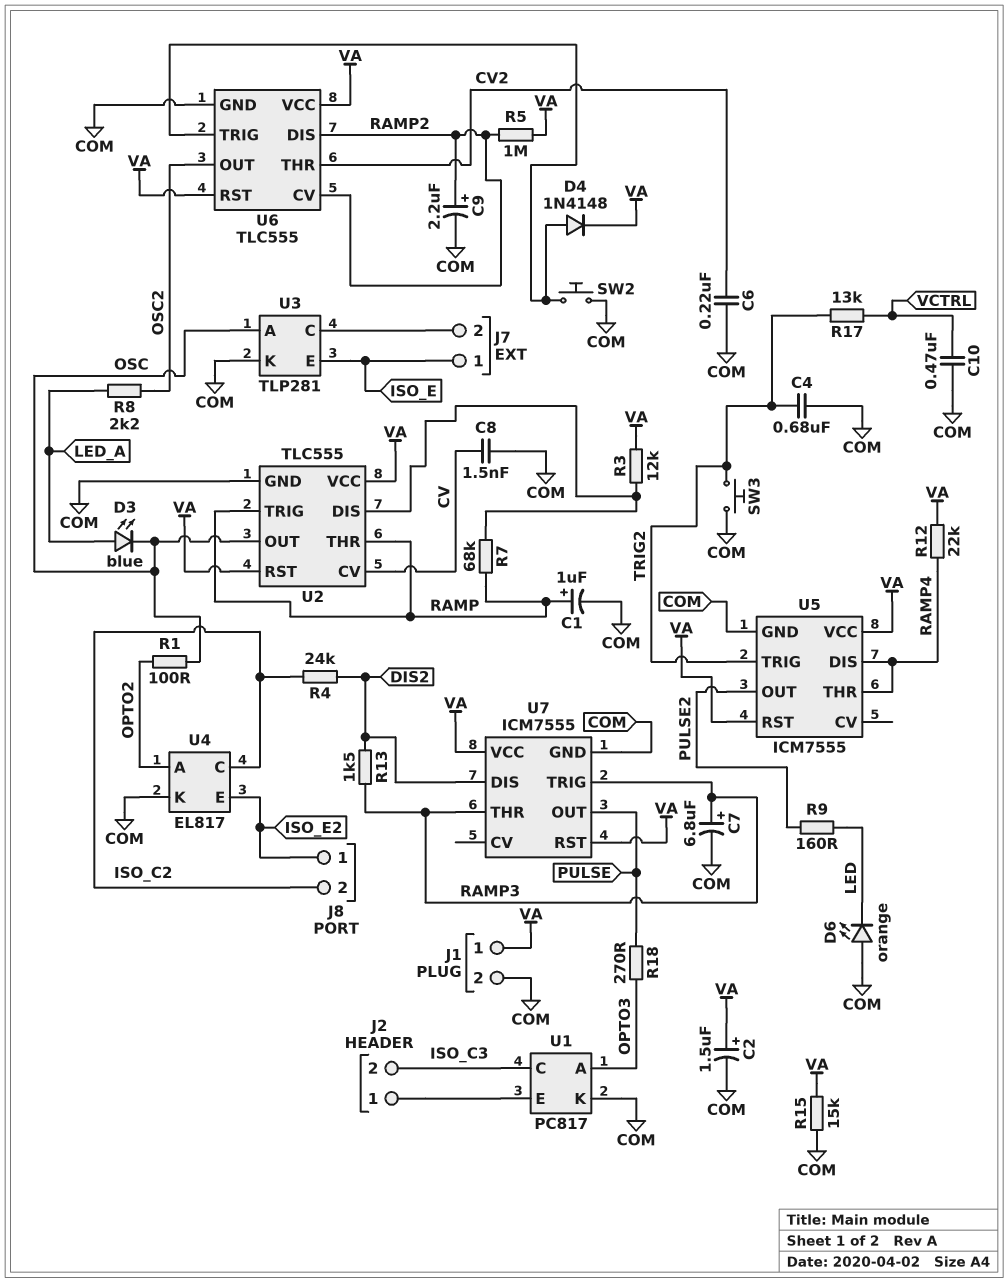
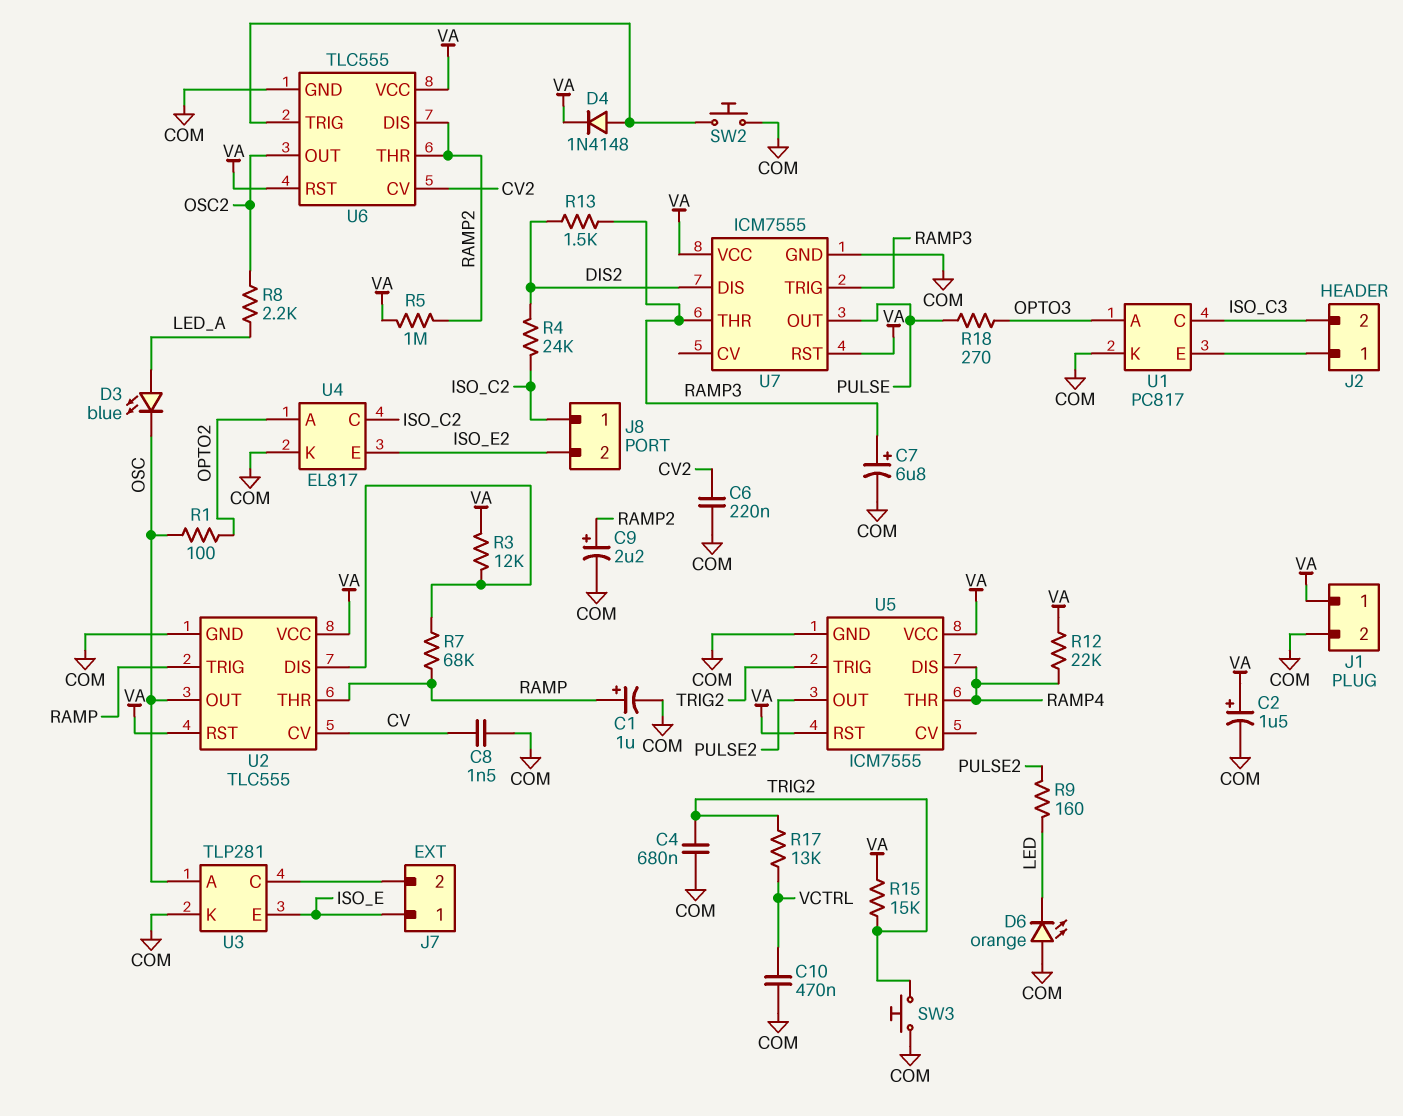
J8 pin 1: ISO_E2 -> ISO_C2
J8 pin 2: ISO_C2 -> ISO_E2
R15: 15k (COM, VA) -> 15k (TRIG2, VA)
U6 pin CV: RAMP2 -> CV2
U6 pin THR: CV2 -> RAMP2

